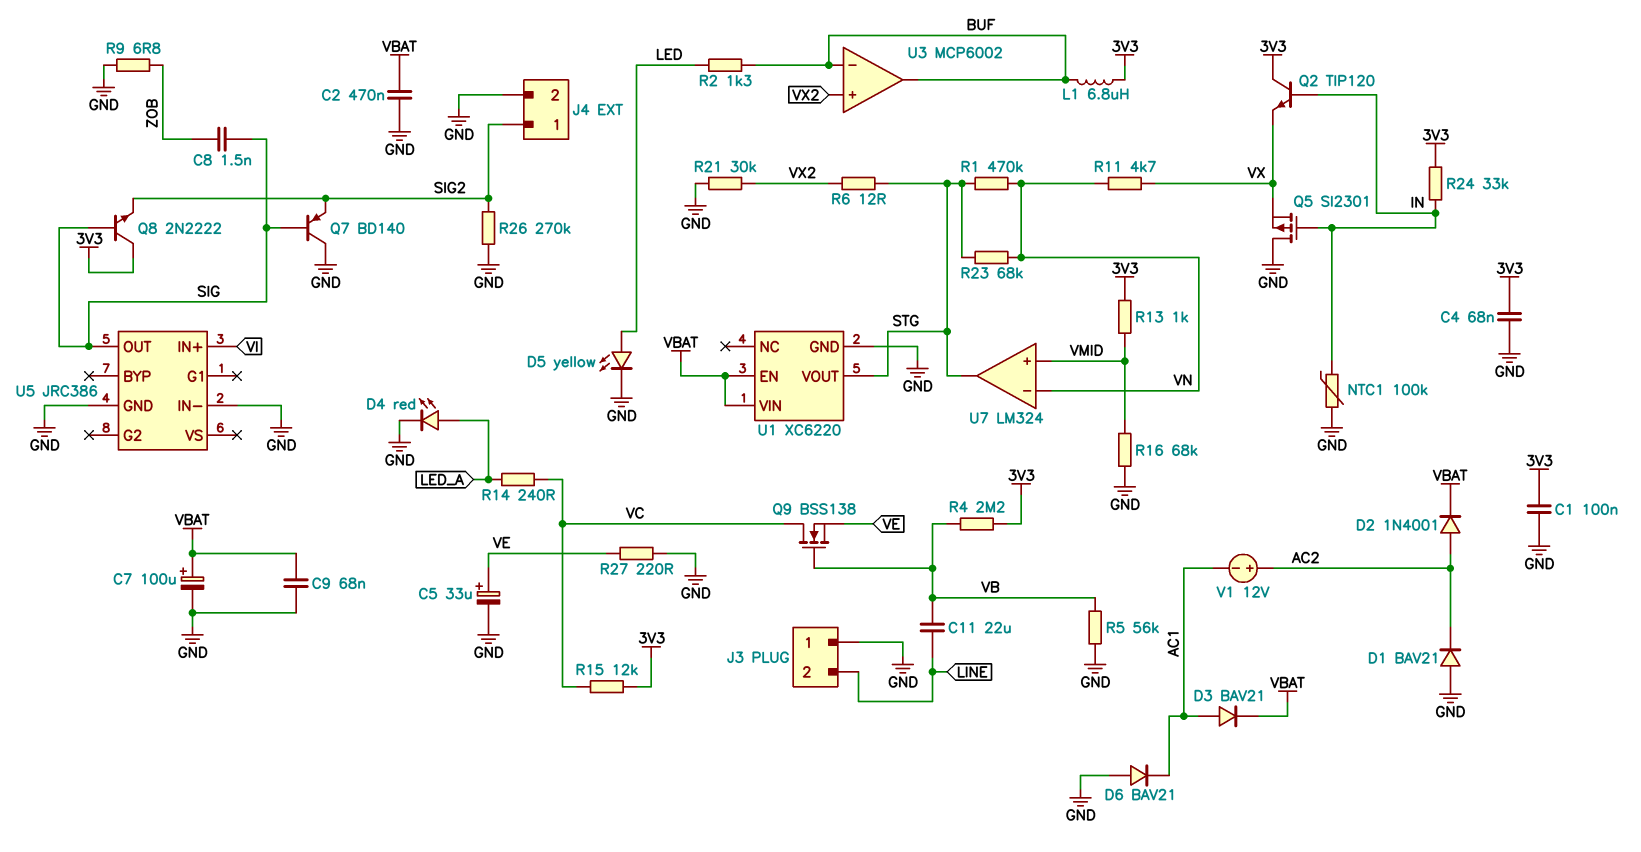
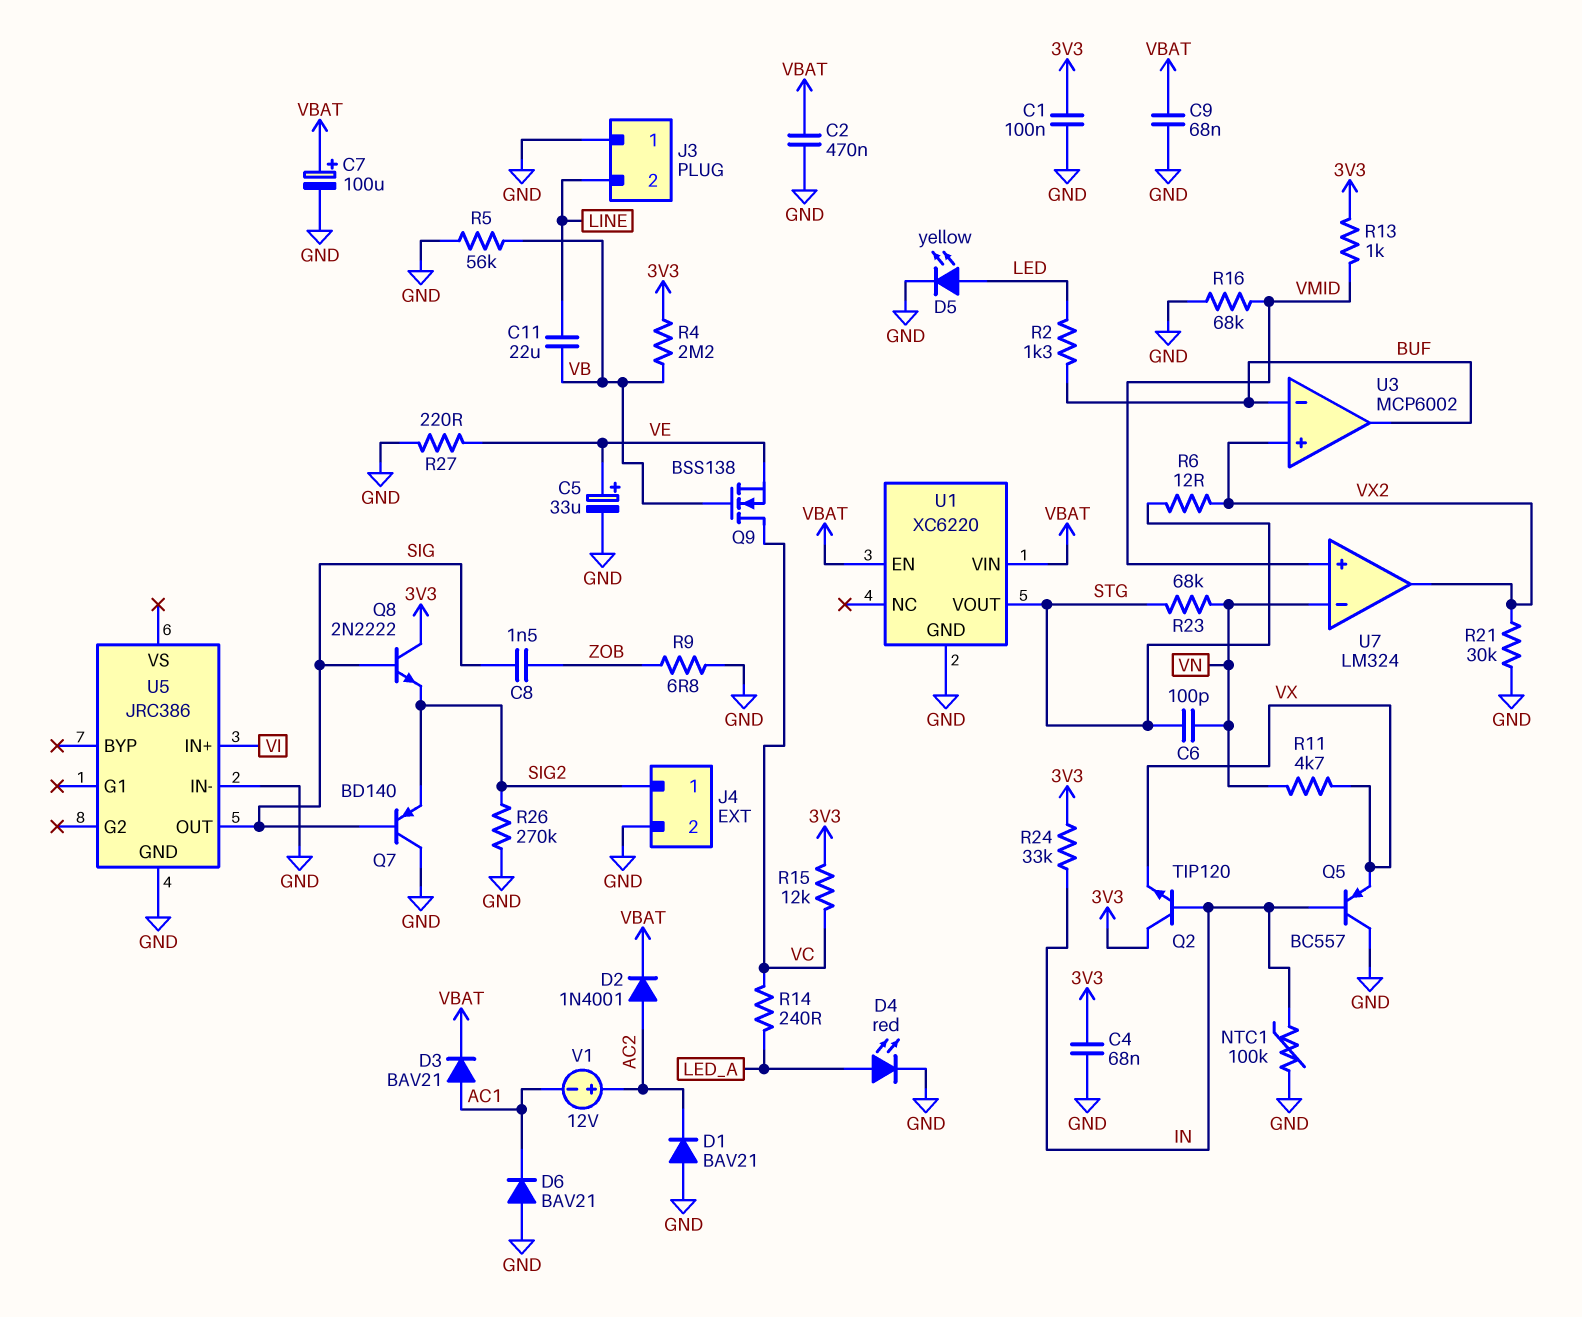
C6: none -> 100pF (STG, VN)
L1: 6.8uH (3V3, BUF) -> none
Q5: PMOS SI2301 (G IN, D GND, S VX) -> PNP BC557 (B IN, C GND, E VX)
R1: 470k (STG, VN) -> none
U7 pin out: STG -> VX2

